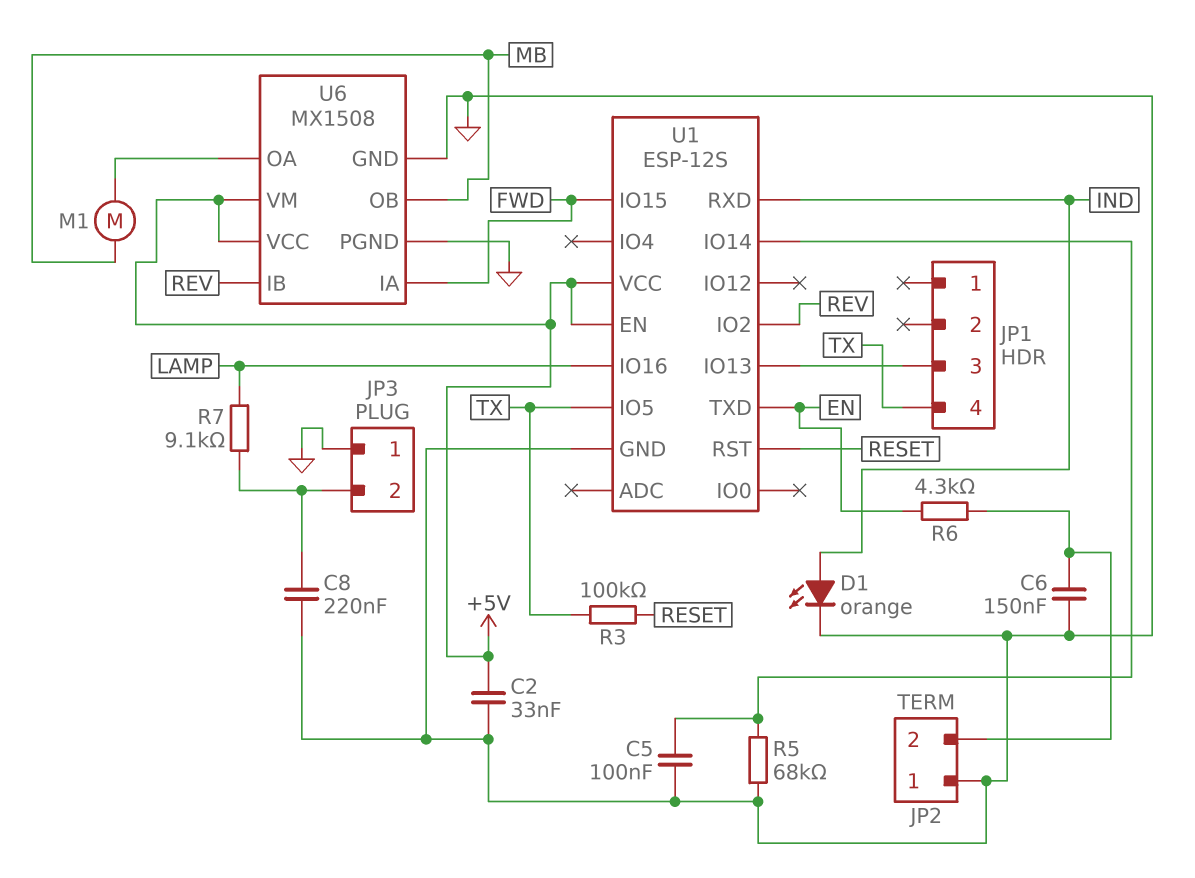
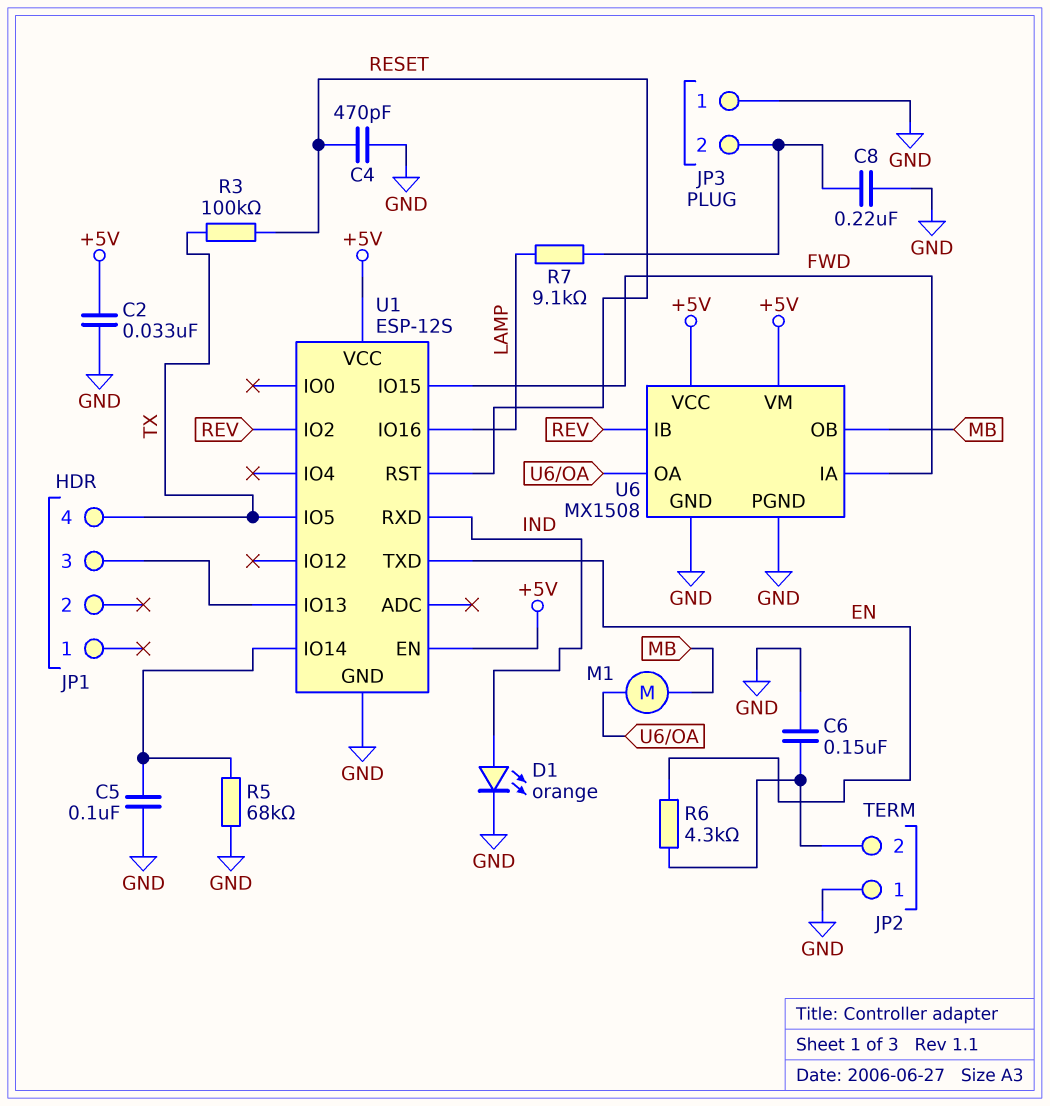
C4: none -> 470pF (GND, RESET)

